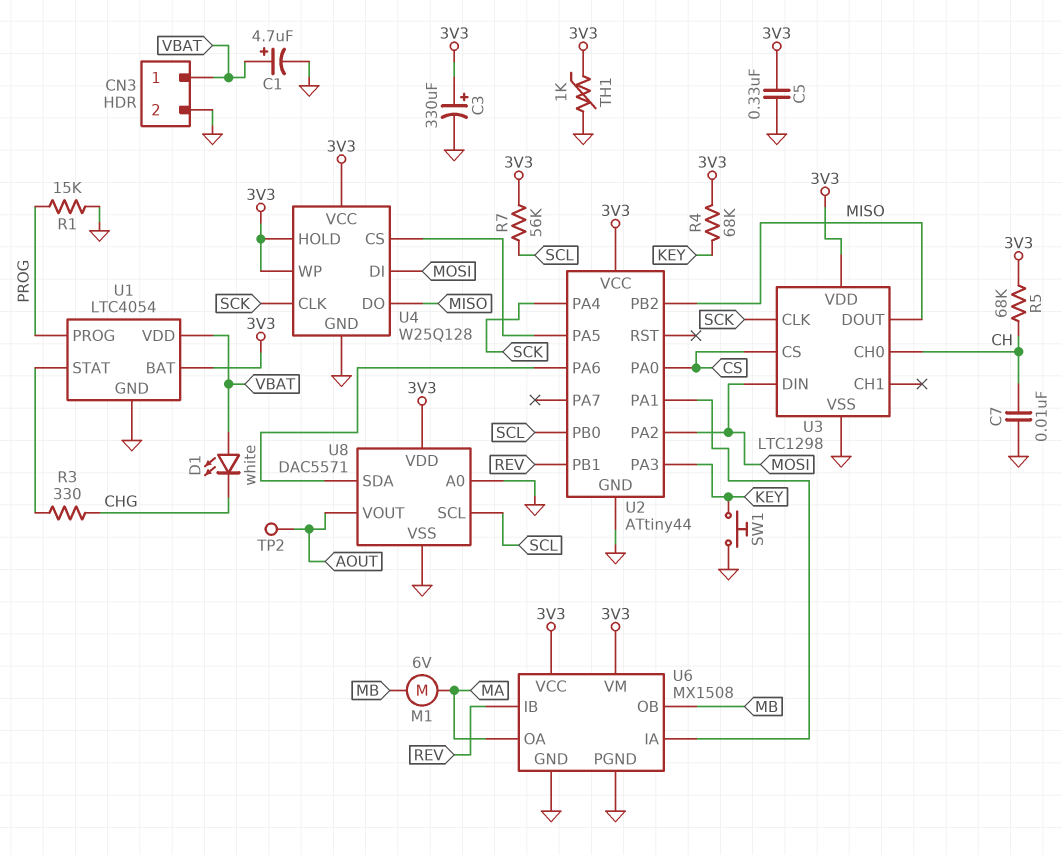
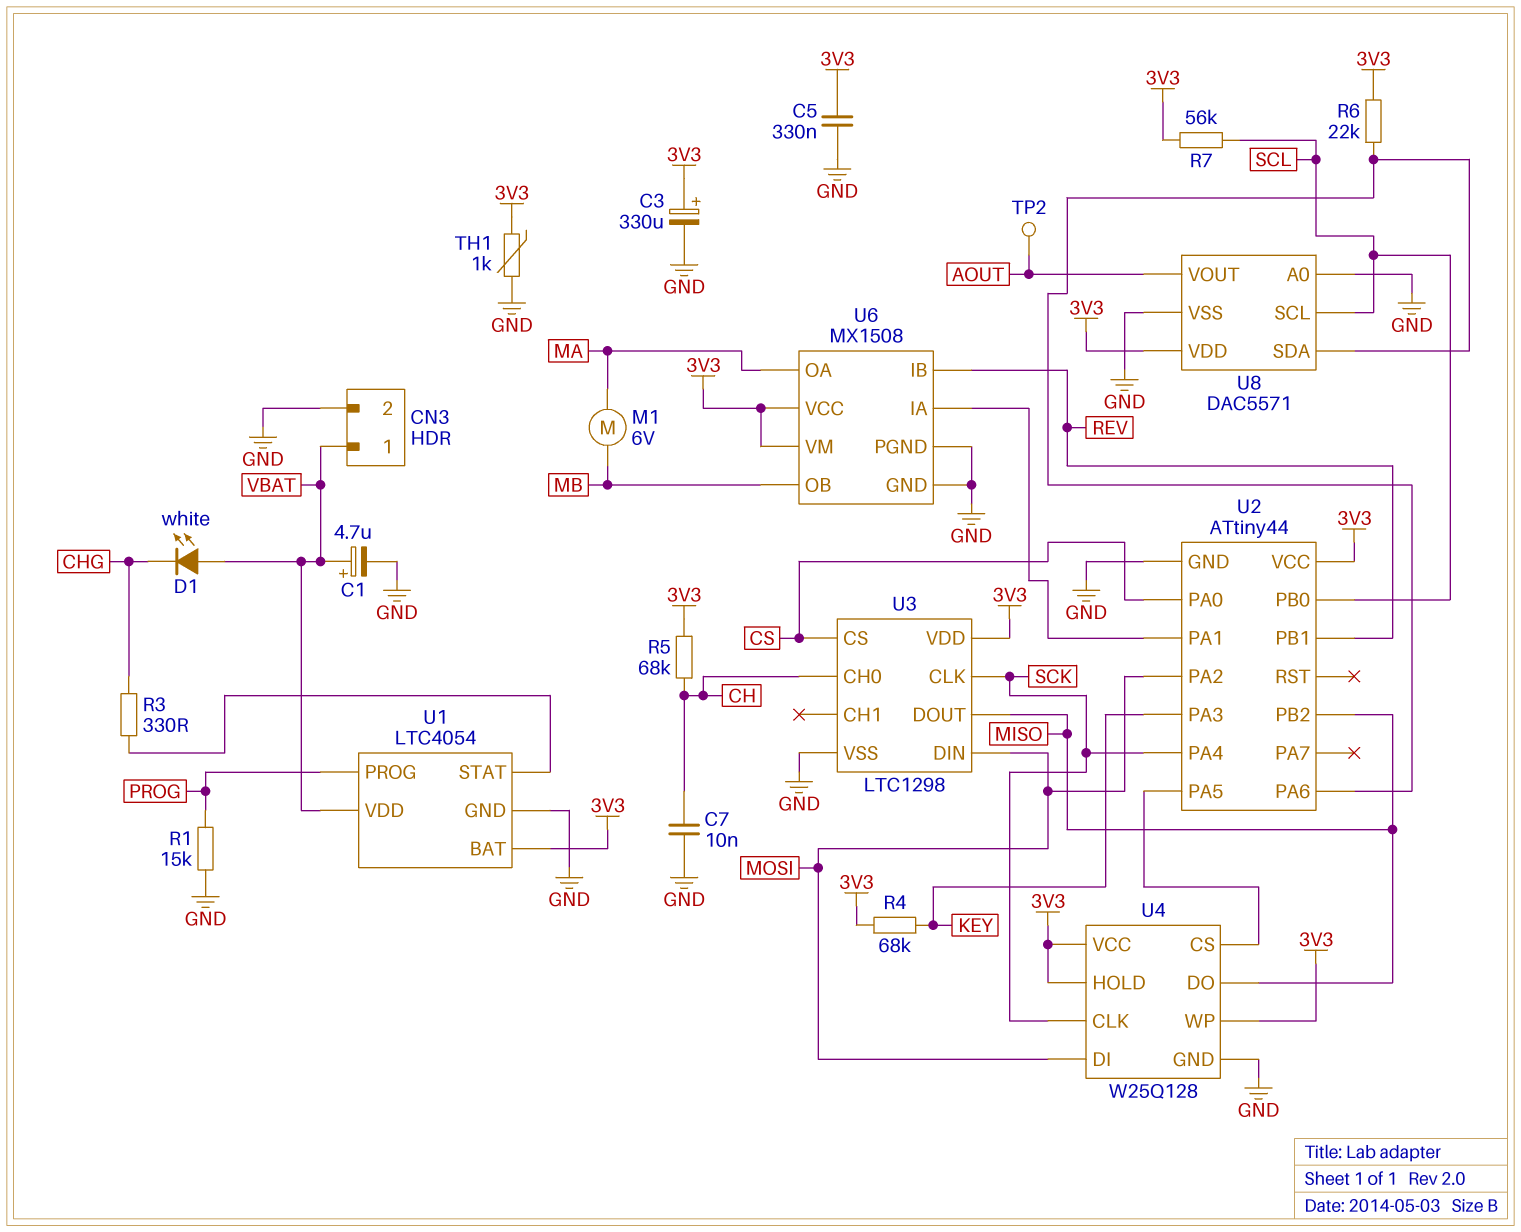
R6: none -> 22k (3V3, U2/PA6)
SW1: button (GND, KEY) -> none

